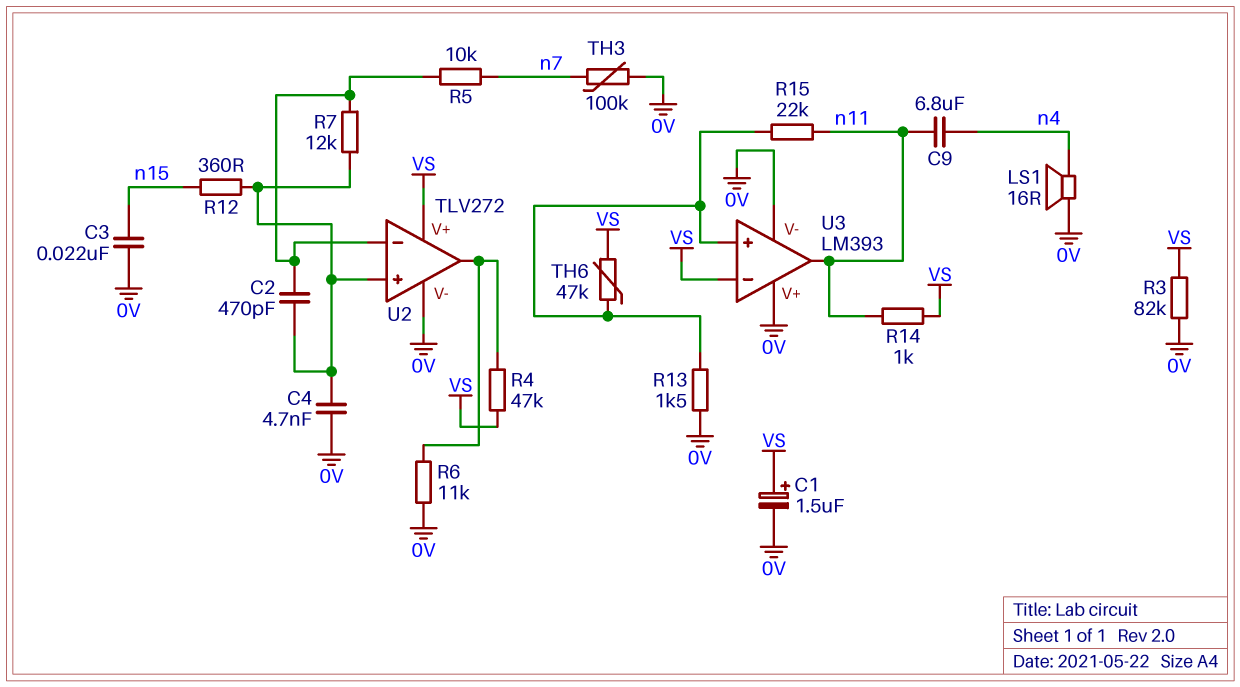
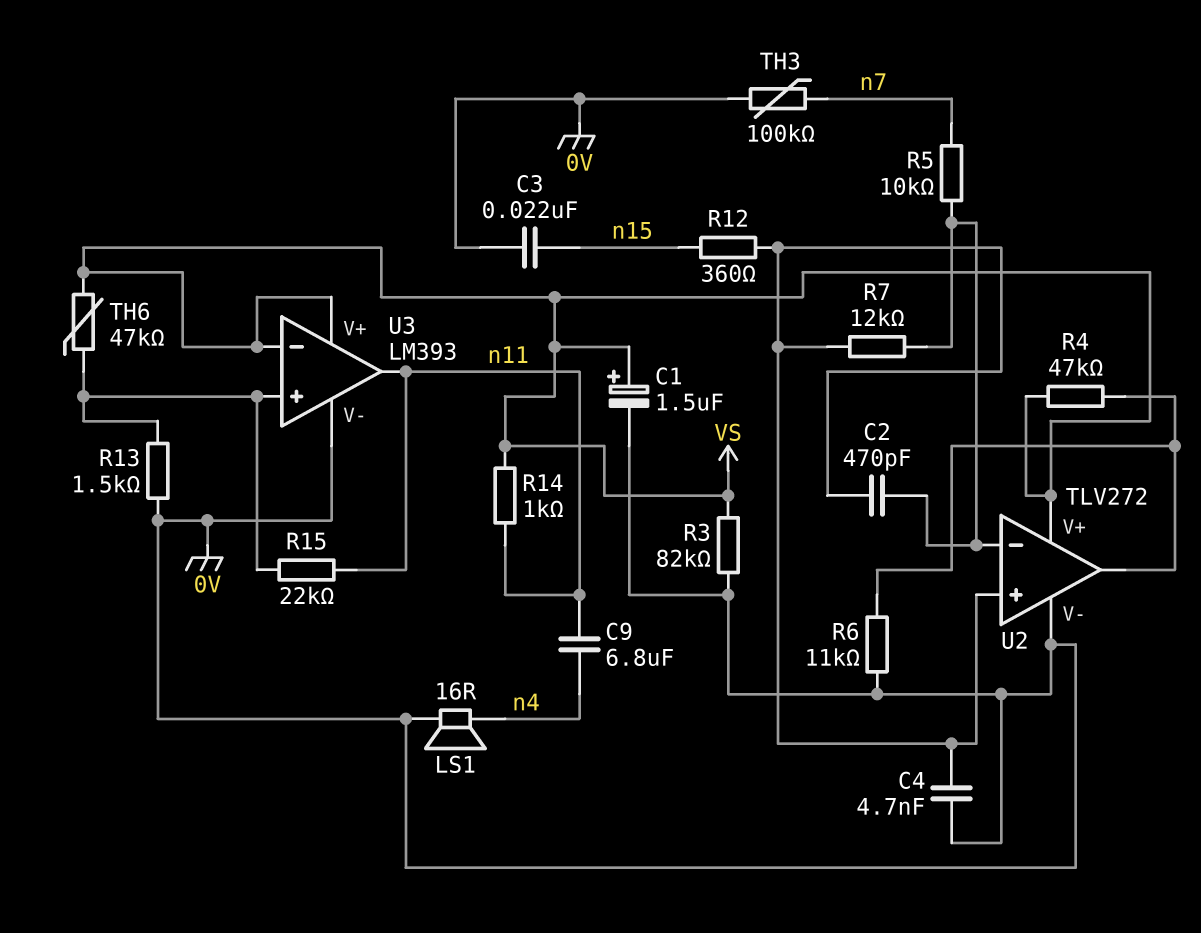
U3 pin V+: 0V -> VS

